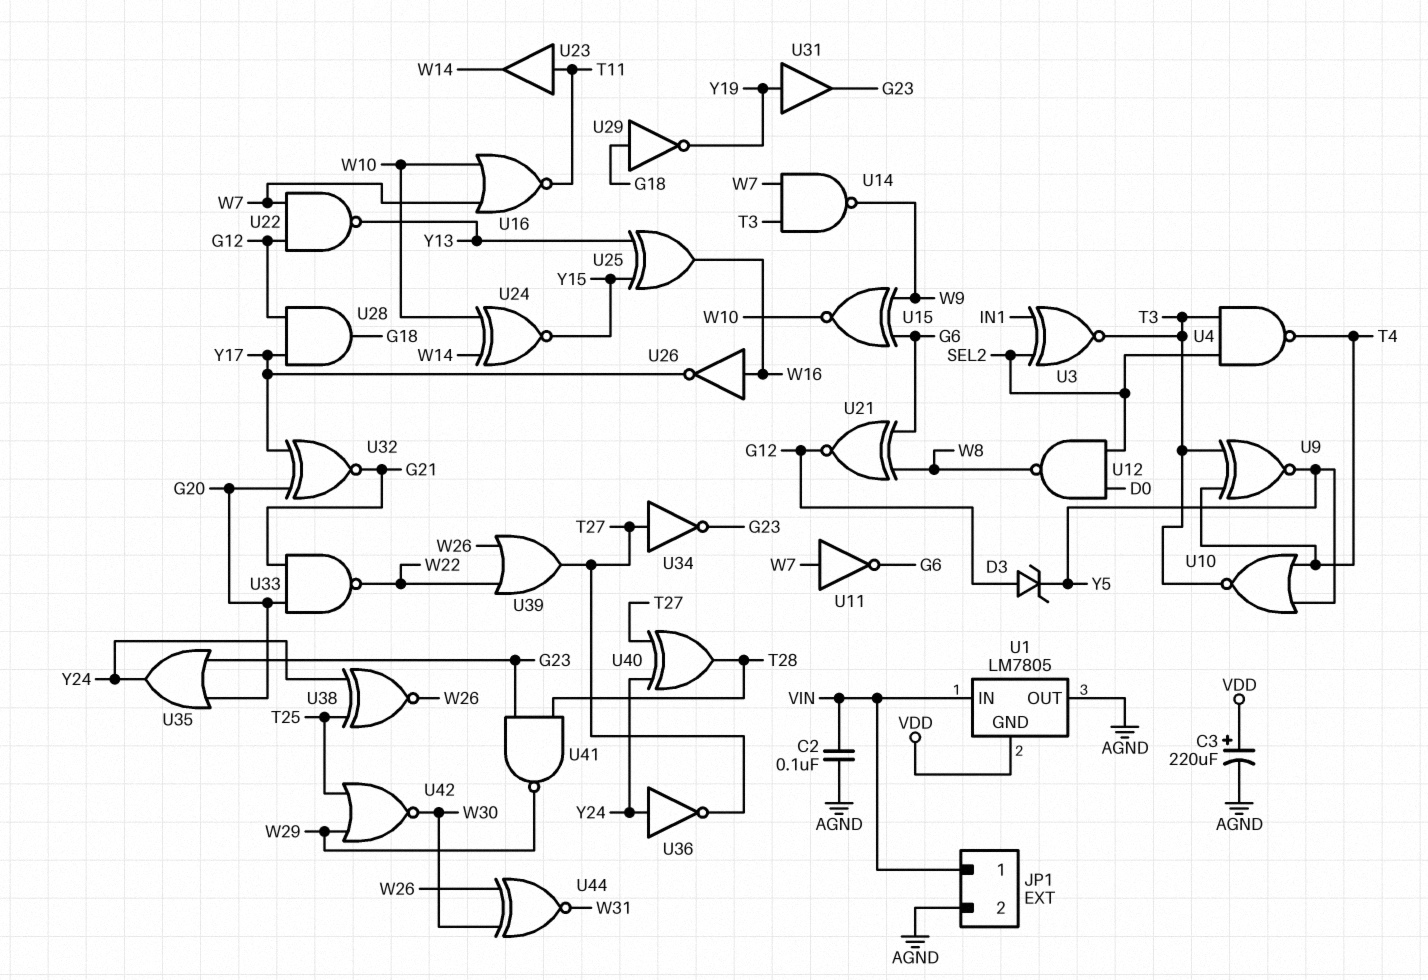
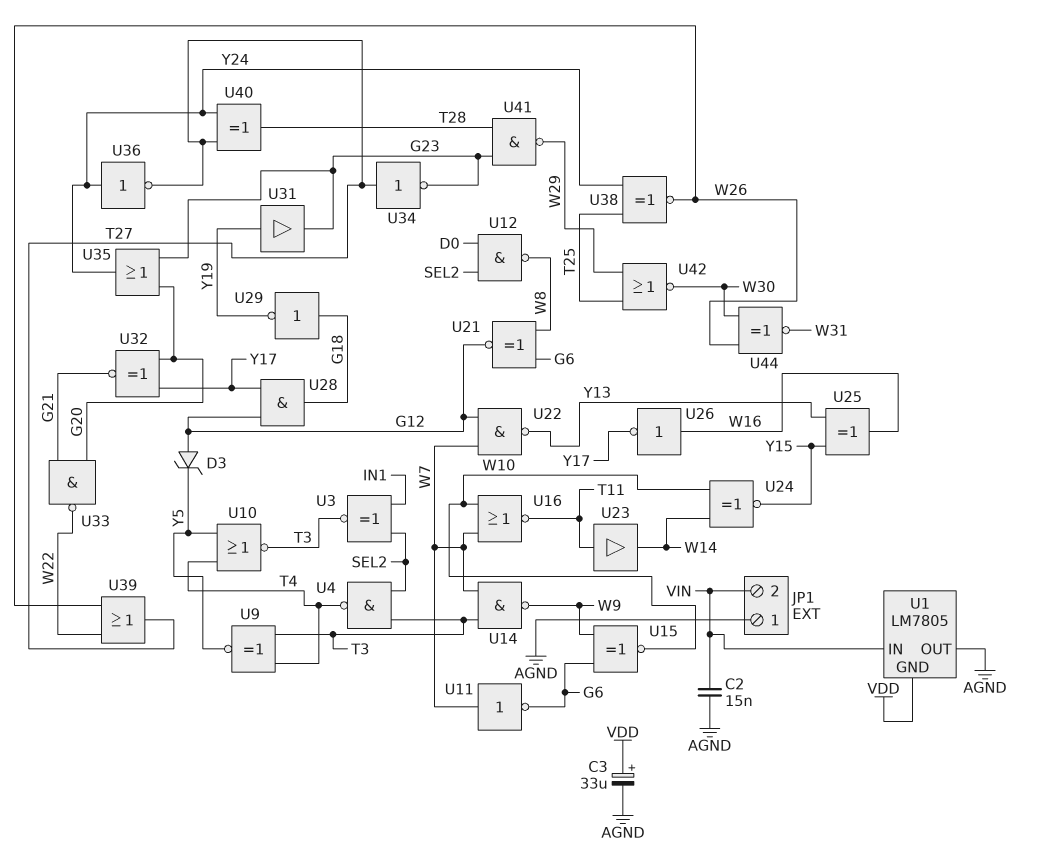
C2: 100nF (AGND, VIN) -> 15nF (AGND, VIN)
C3: 220uF (plus VDD, minus AGND) -> 33uF (plus VDD, minus AGND)
JP1 pin 1: VIN -> AGND
JP1 pin 2: AGND -> VIN

